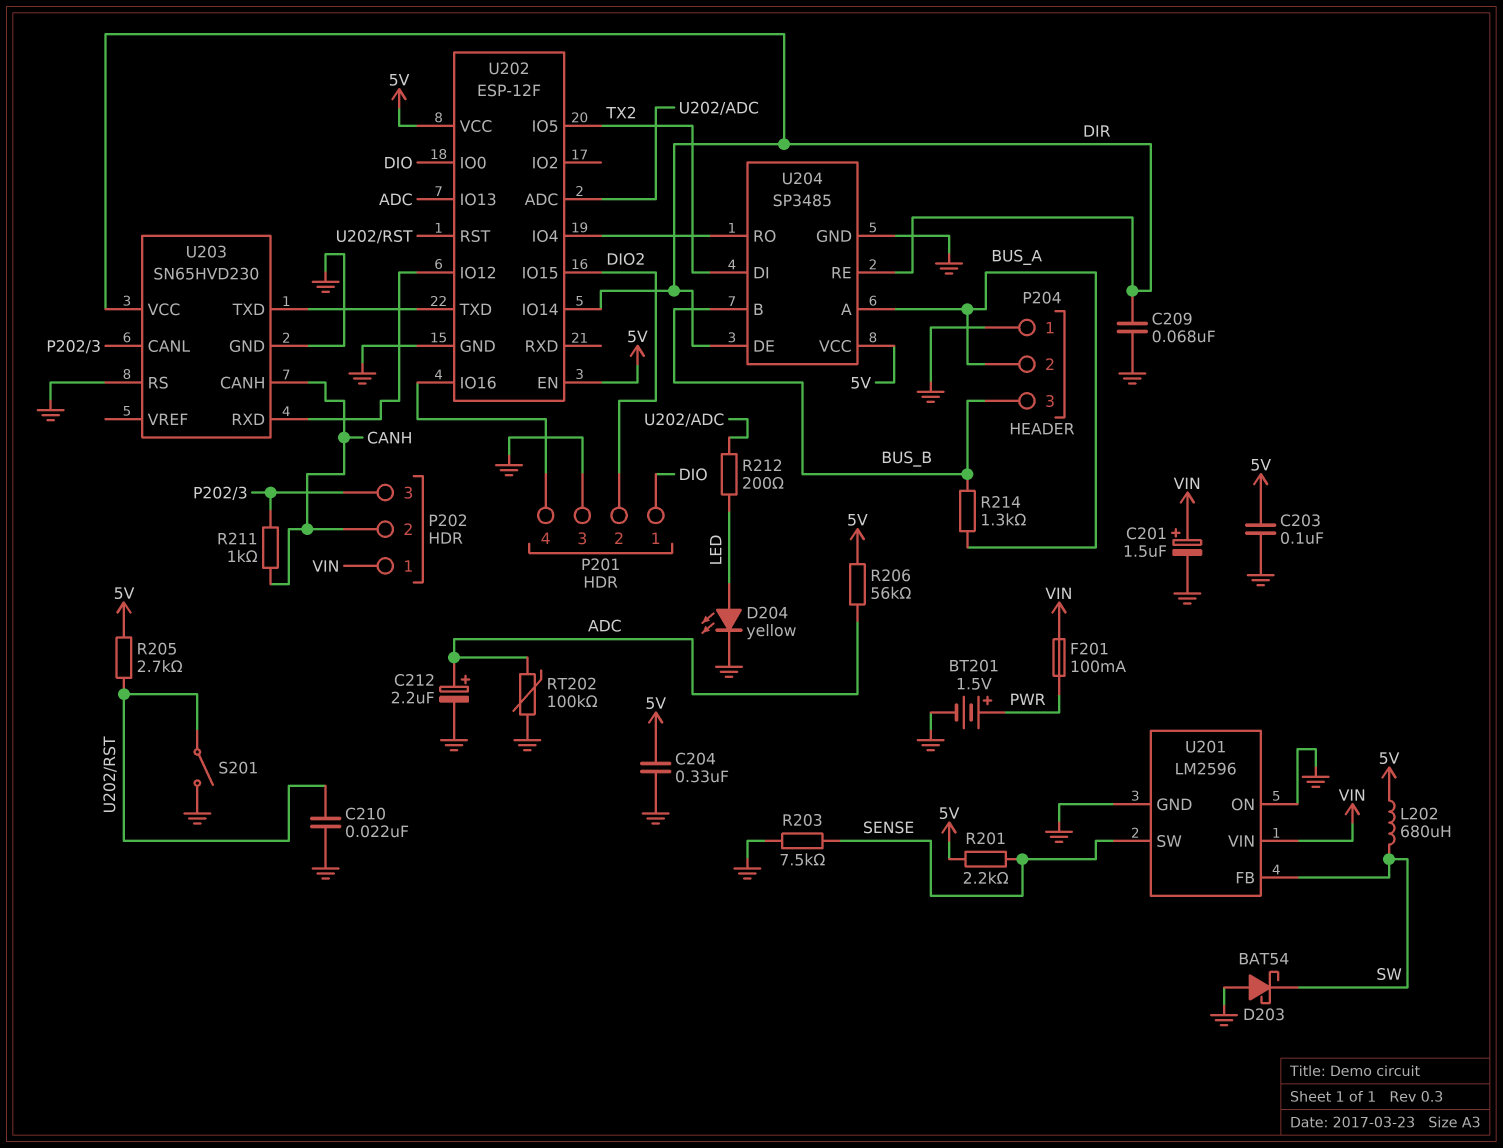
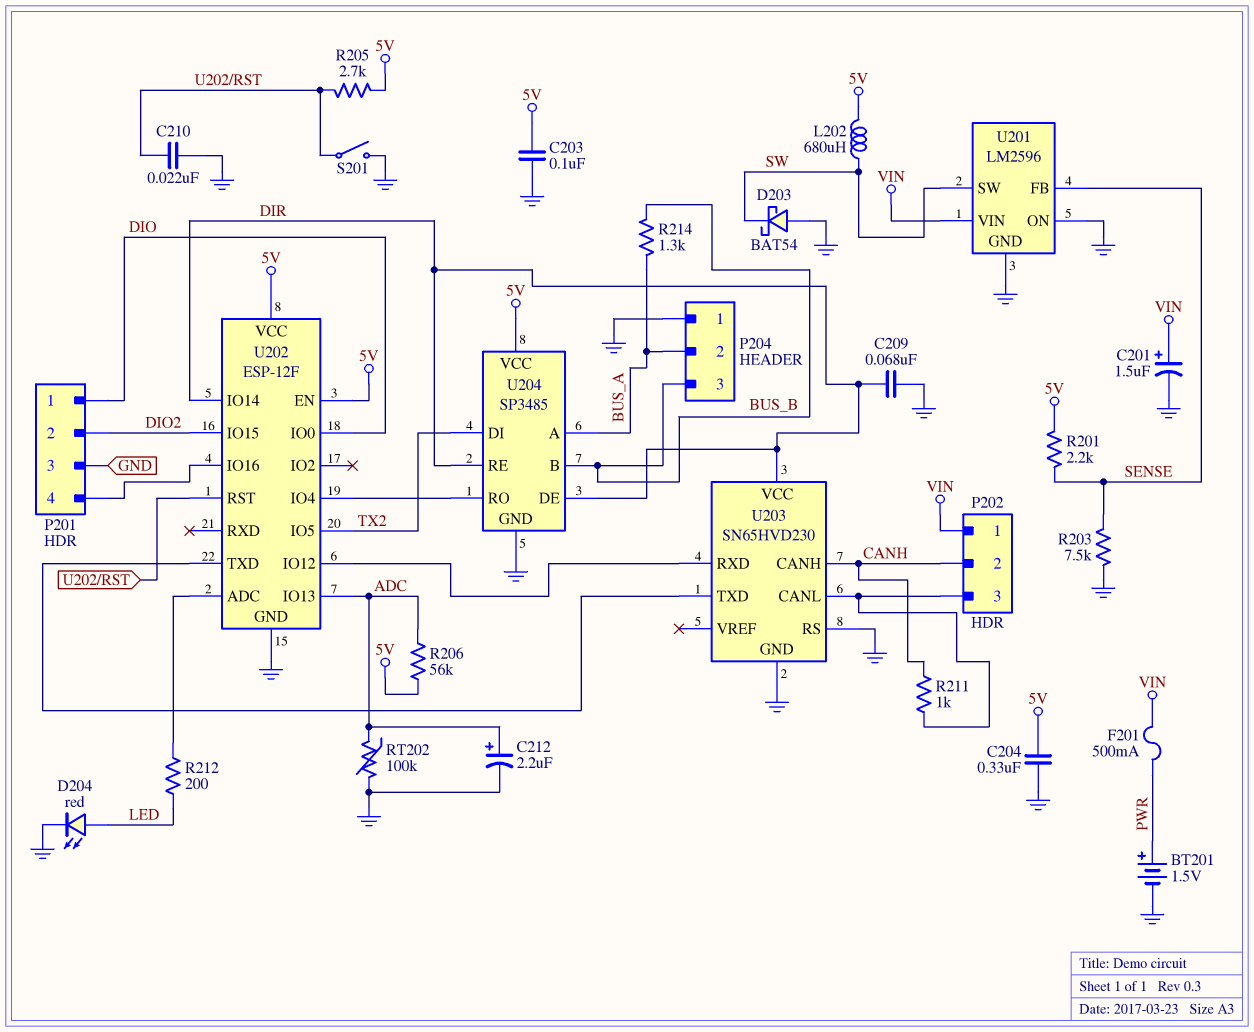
D204: LED yellow (A LED, K GND) -> LED red (A LED, K GND)
F201: 100mA (PWR, VIN) -> 500mA (PWR, VIN)
U201 pin FB: SW -> SENSE
U201 pin SW: SENSE -> SW

